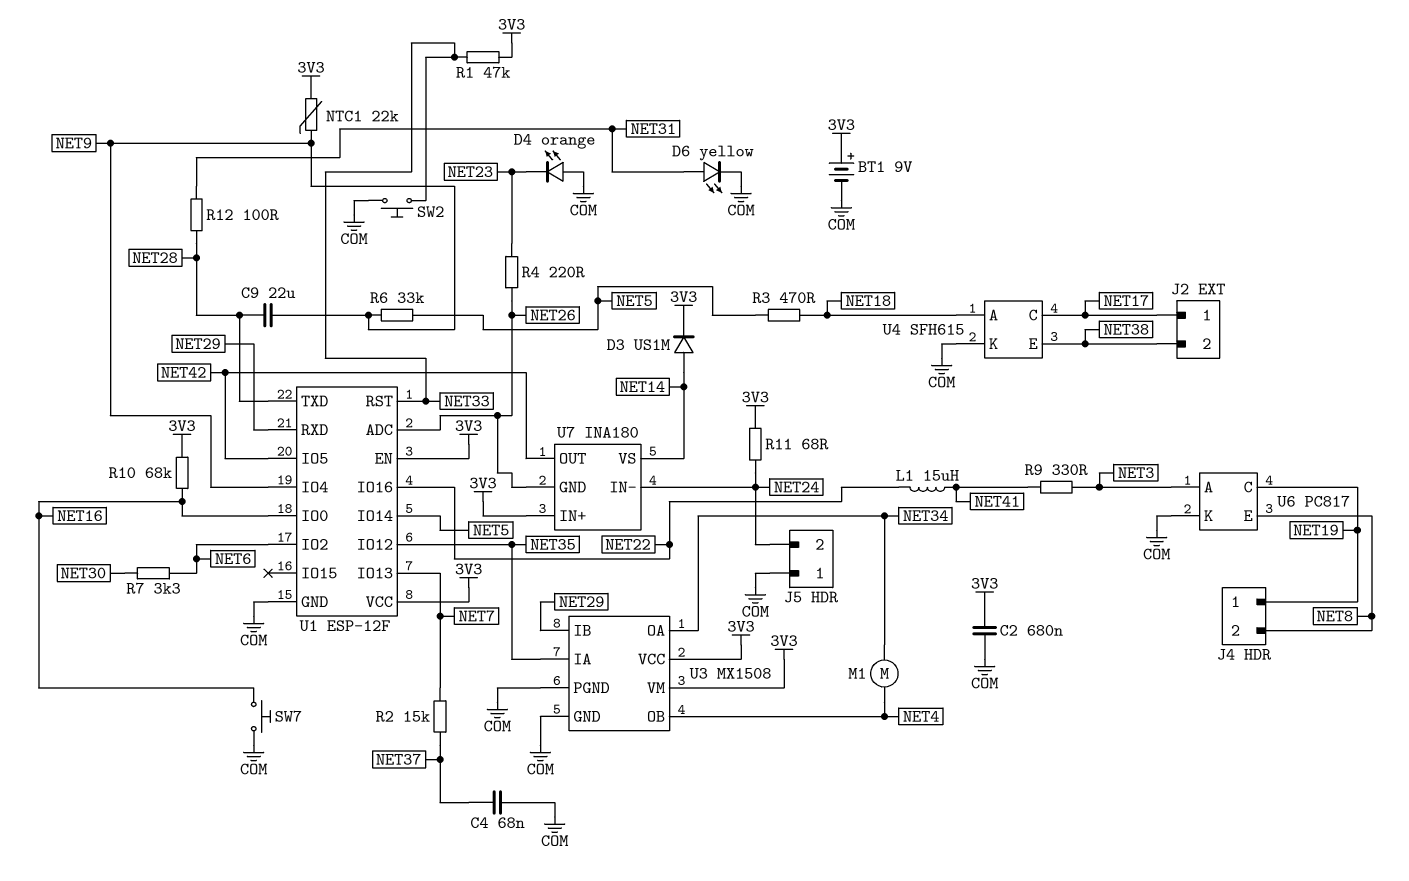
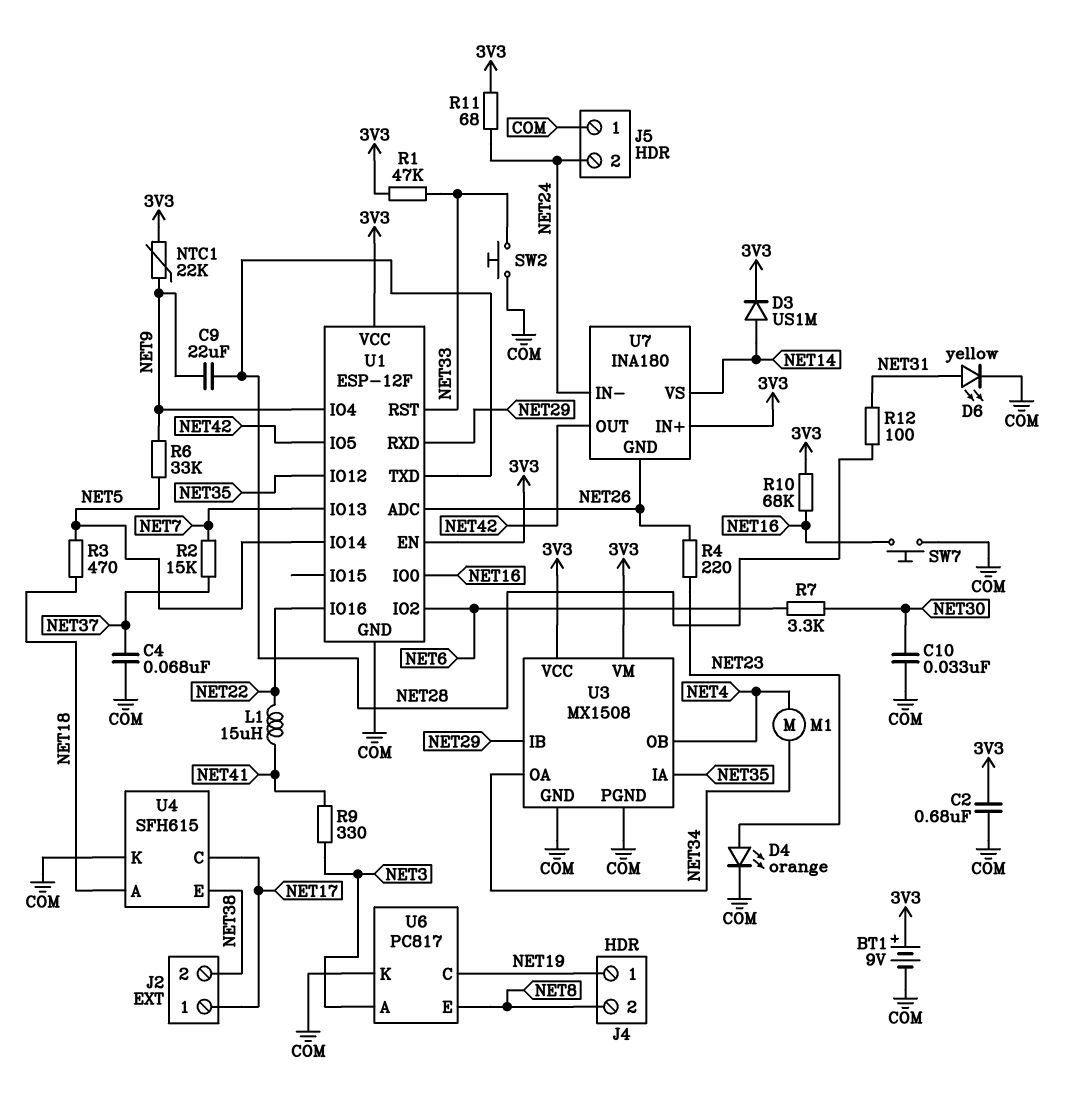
C10: none -> 33nF (COM, NET30)
D4: LED orange (A COM, K NET23) -> LED orange (A NET23, K COM)

